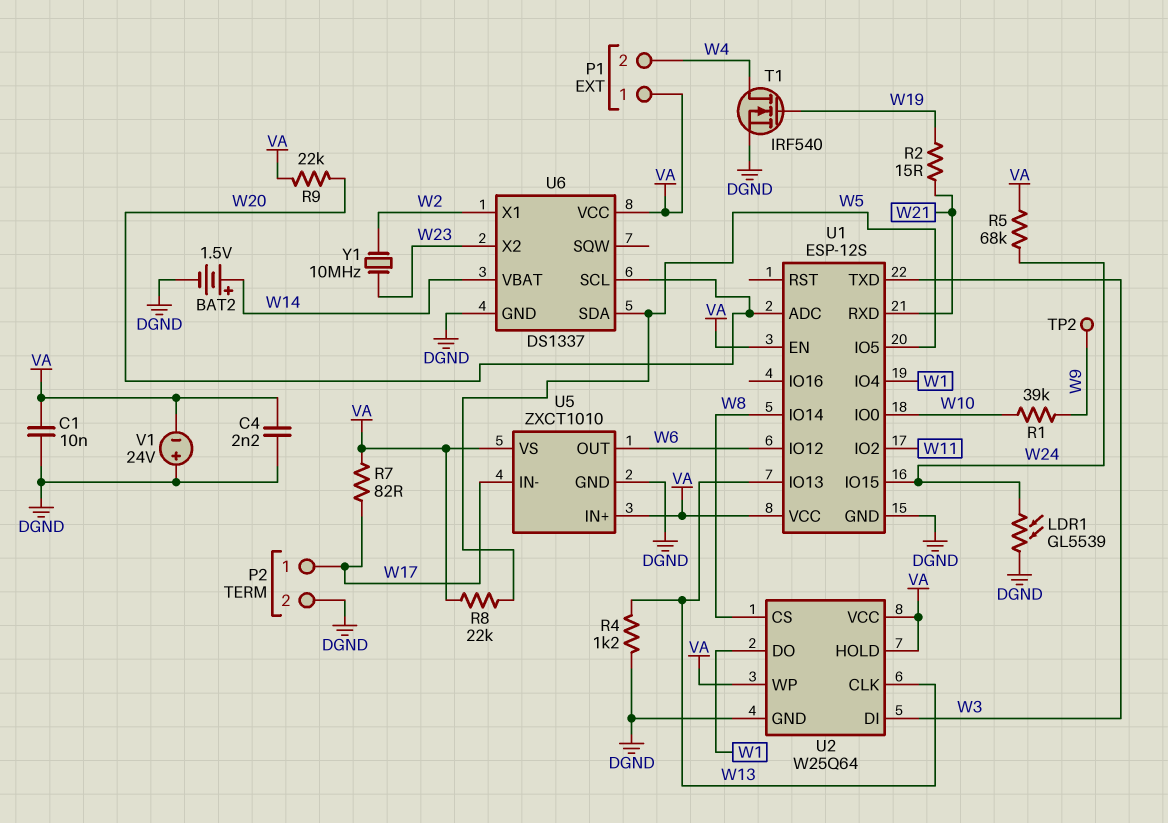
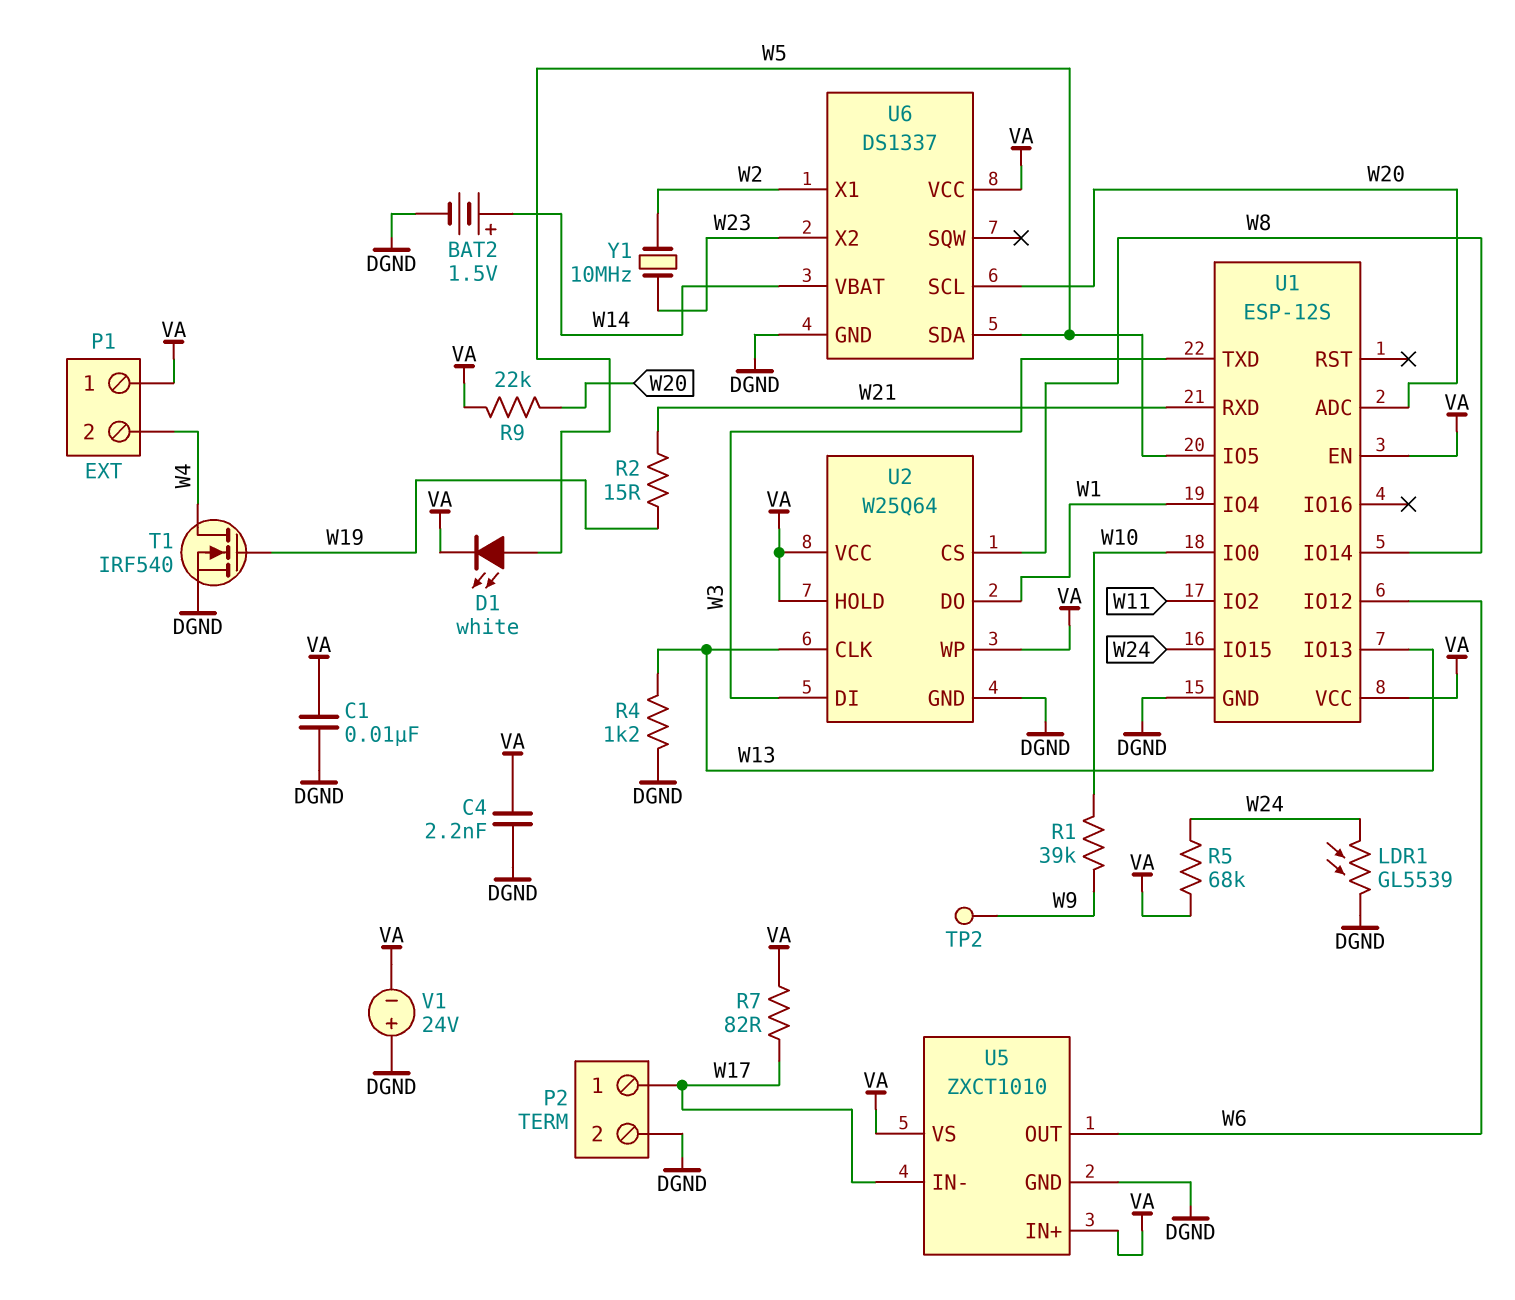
D1: none -> LED white (A W5, K VA)
R8: 22k (VA, W5) -> none

